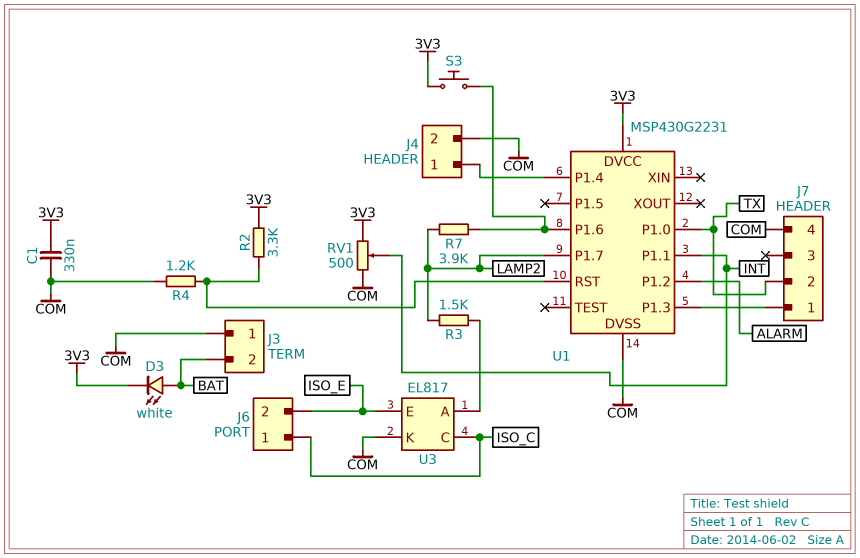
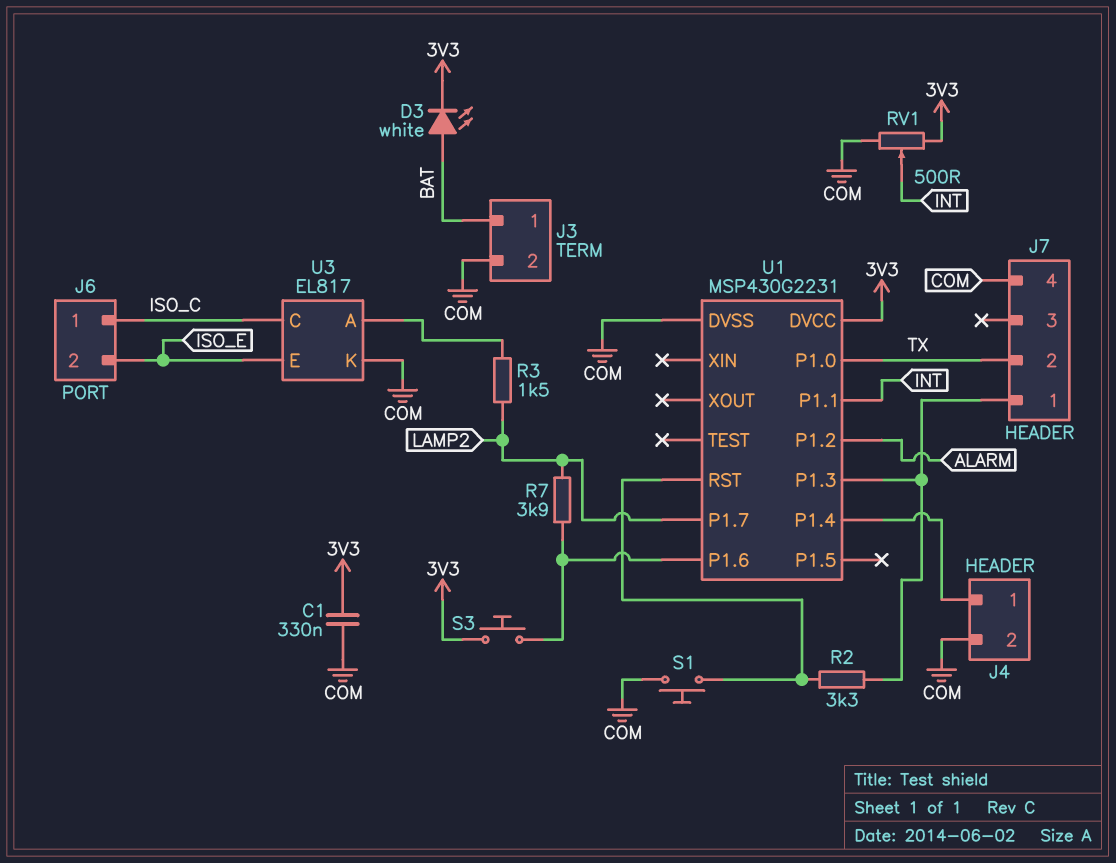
J3 pin 1: COM -> BAT
J3 pin 2: BAT -> COM
R2: 3.3k (3V3, U1/RST) -> 3.3k (J7/1, U1/RST)
R4: 1.2k (COM, U1/RST) -> none
S1: none -> button (COM, U1/RST)

